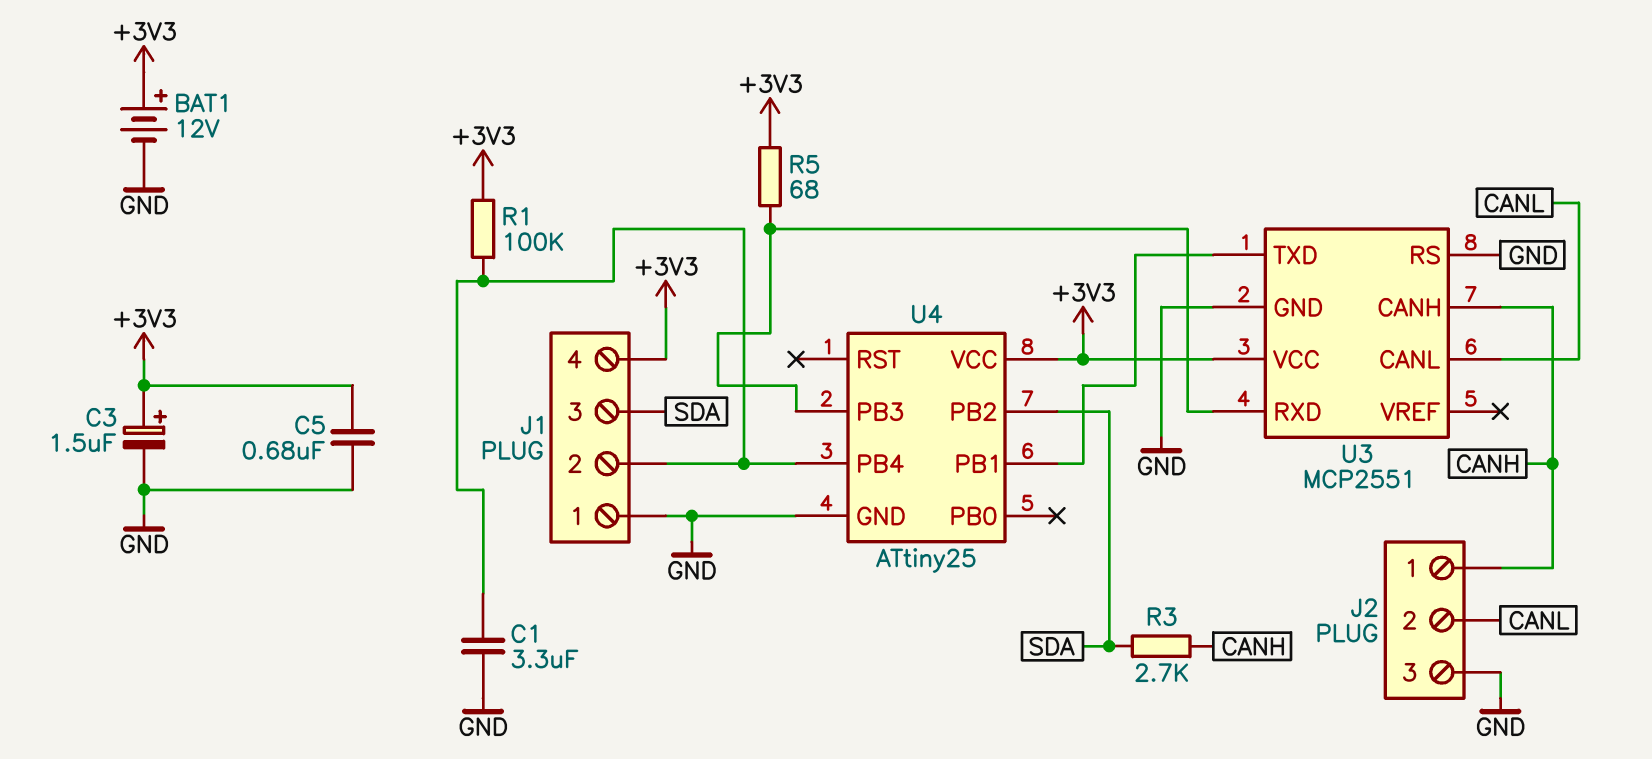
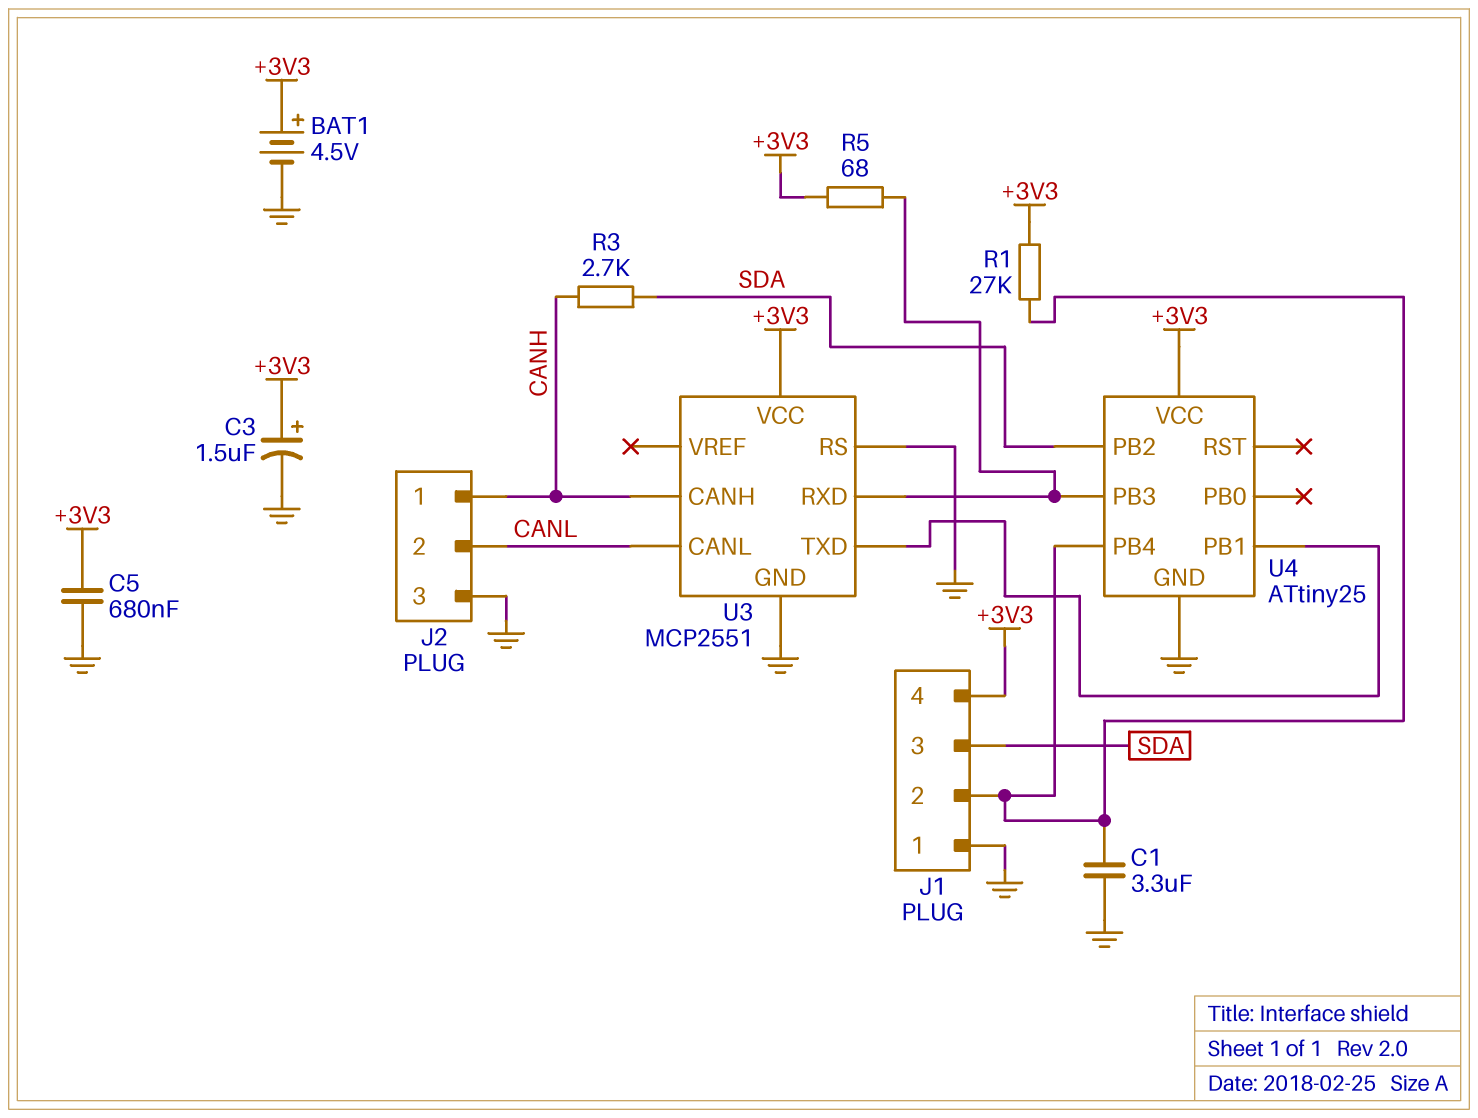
BAT1: 12V (plus +3V3, minus GND) -> 4.5V (plus +3V3, minus GND)
R1: 100k (+3V3, J1/2) -> 27k (+3V3, J1/2)

